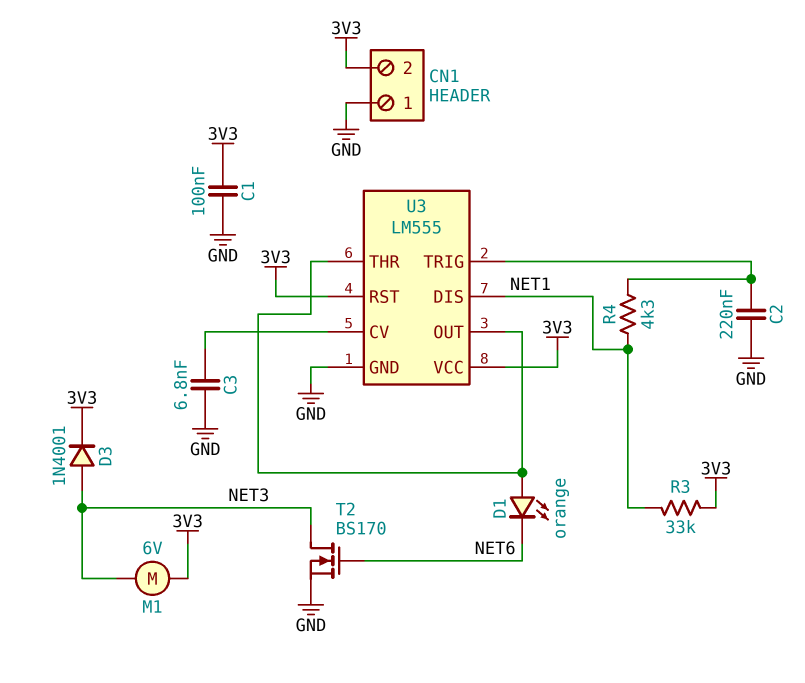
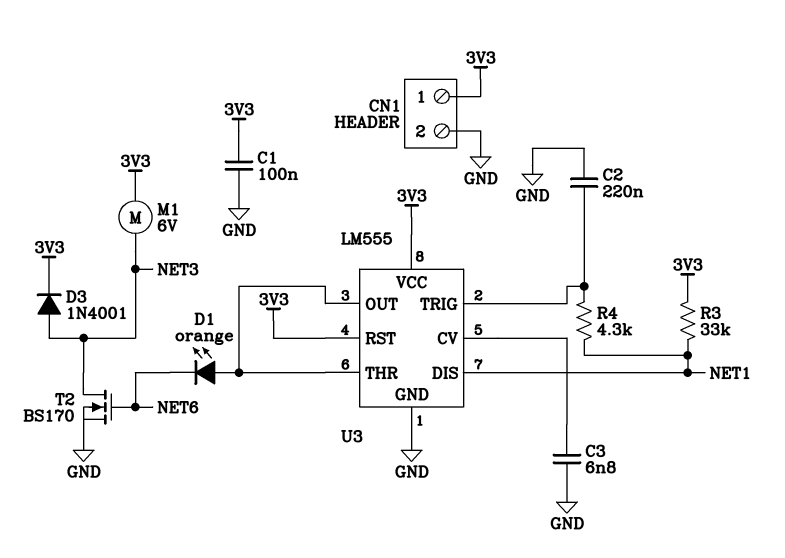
CN1 pin 1: GND -> 3V3
CN1 pin 2: 3V3 -> GND

